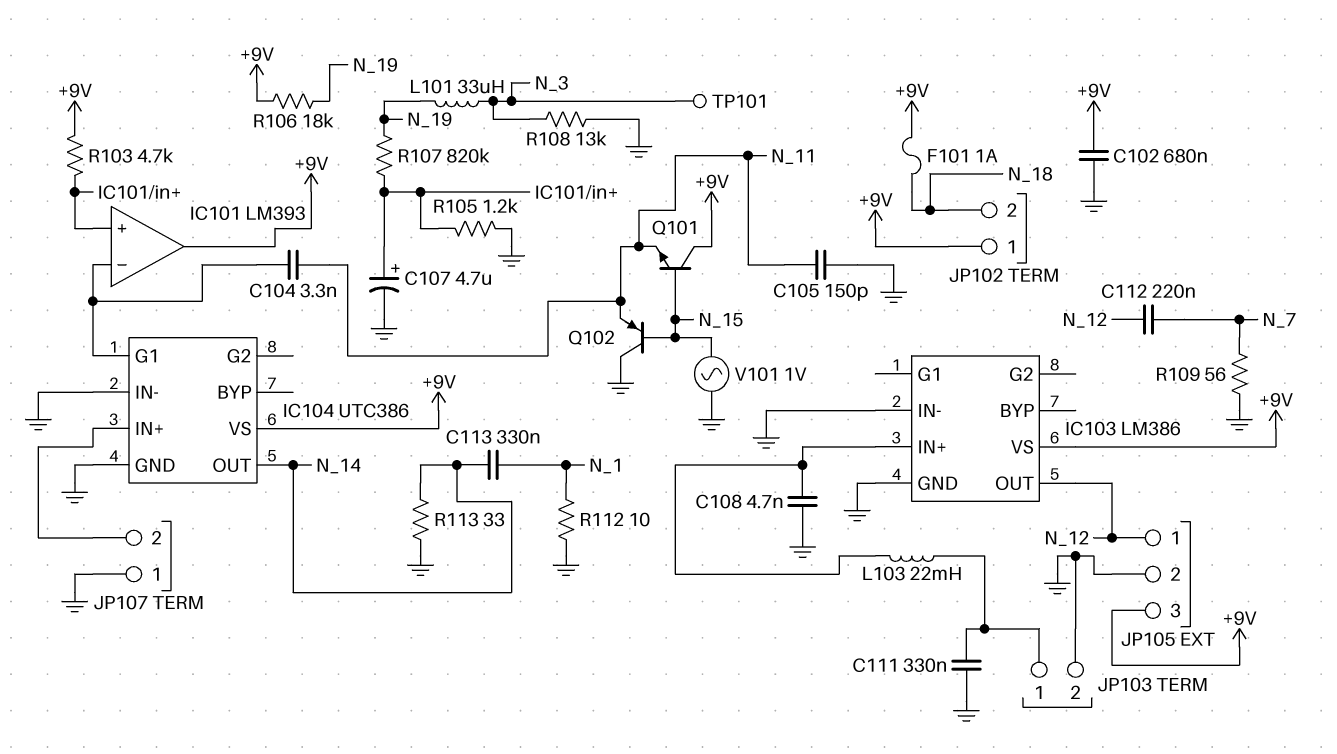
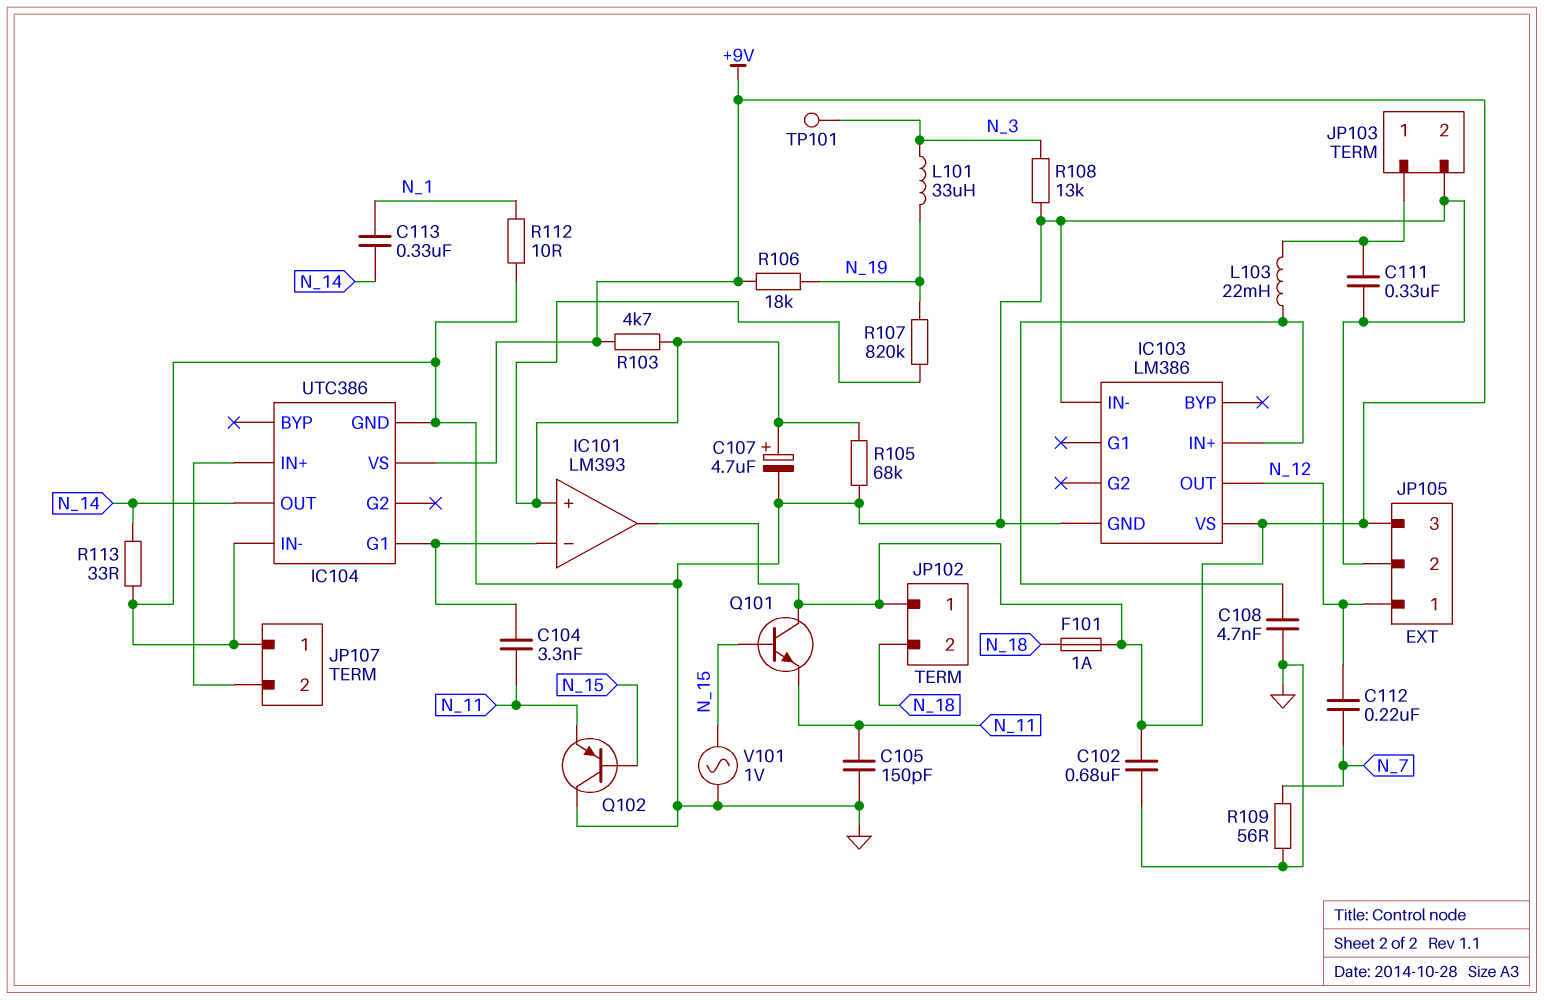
R105: 1.2k (GND, IC101/in+) -> 68k (GND, IC101/in+)

